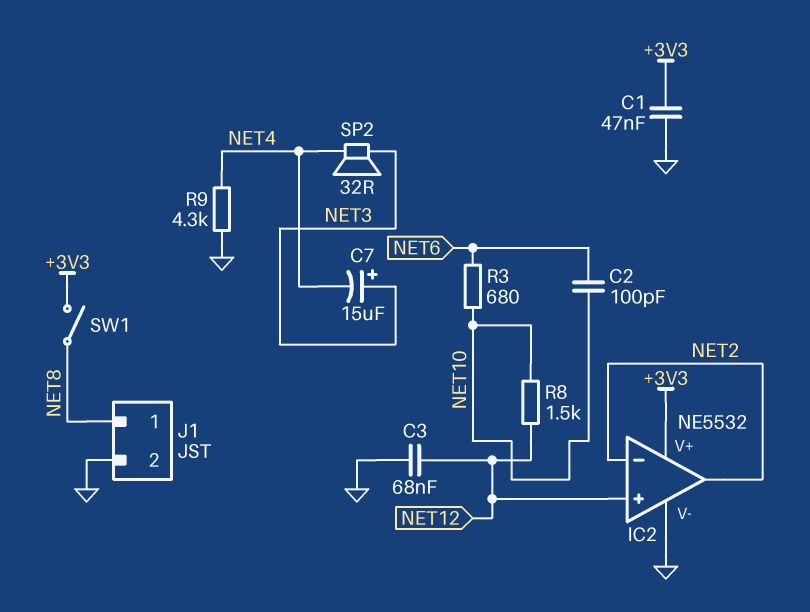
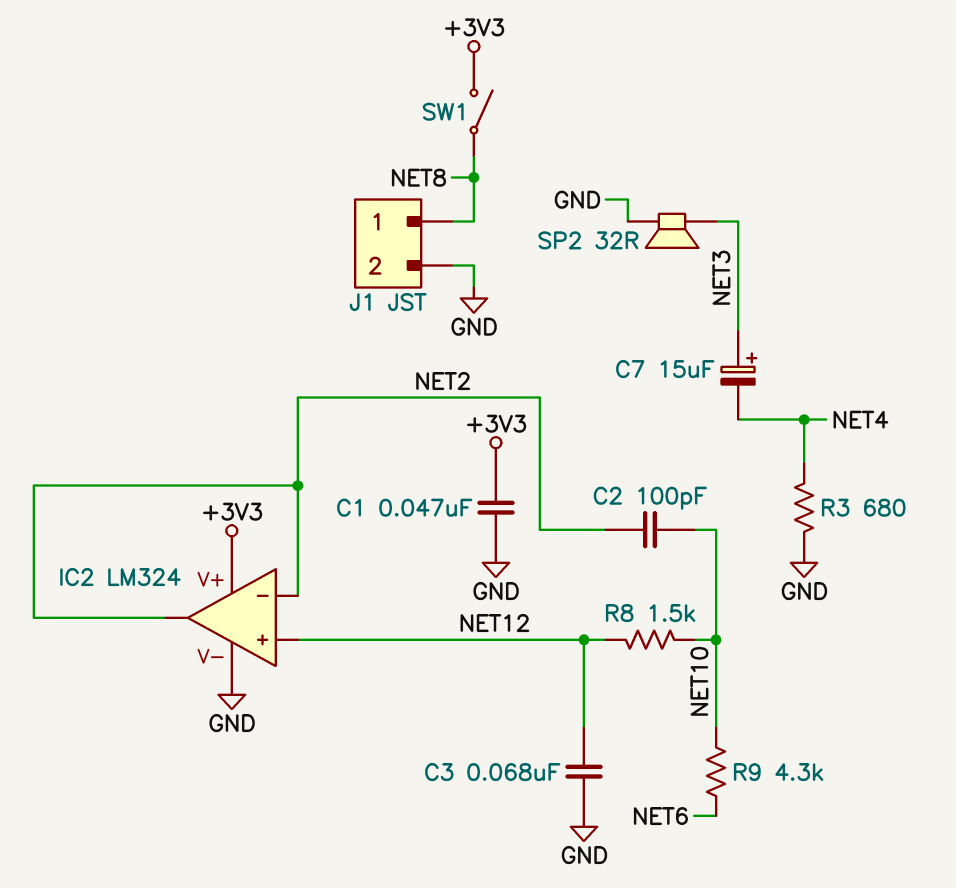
C2: 100pF (NET6, NET10) -> 100pF (NET2, NET10)
IC2: NE5532 -> LM324
R3: 680 (NET6, NET10) -> 680 (GND, NET4)
R9: 4.3k (GND, NET4) -> 4.3k (NET6, NET10)
SP2: speaker 32R (NET3, NET4) -> speaker 32R (GND, NET3)

